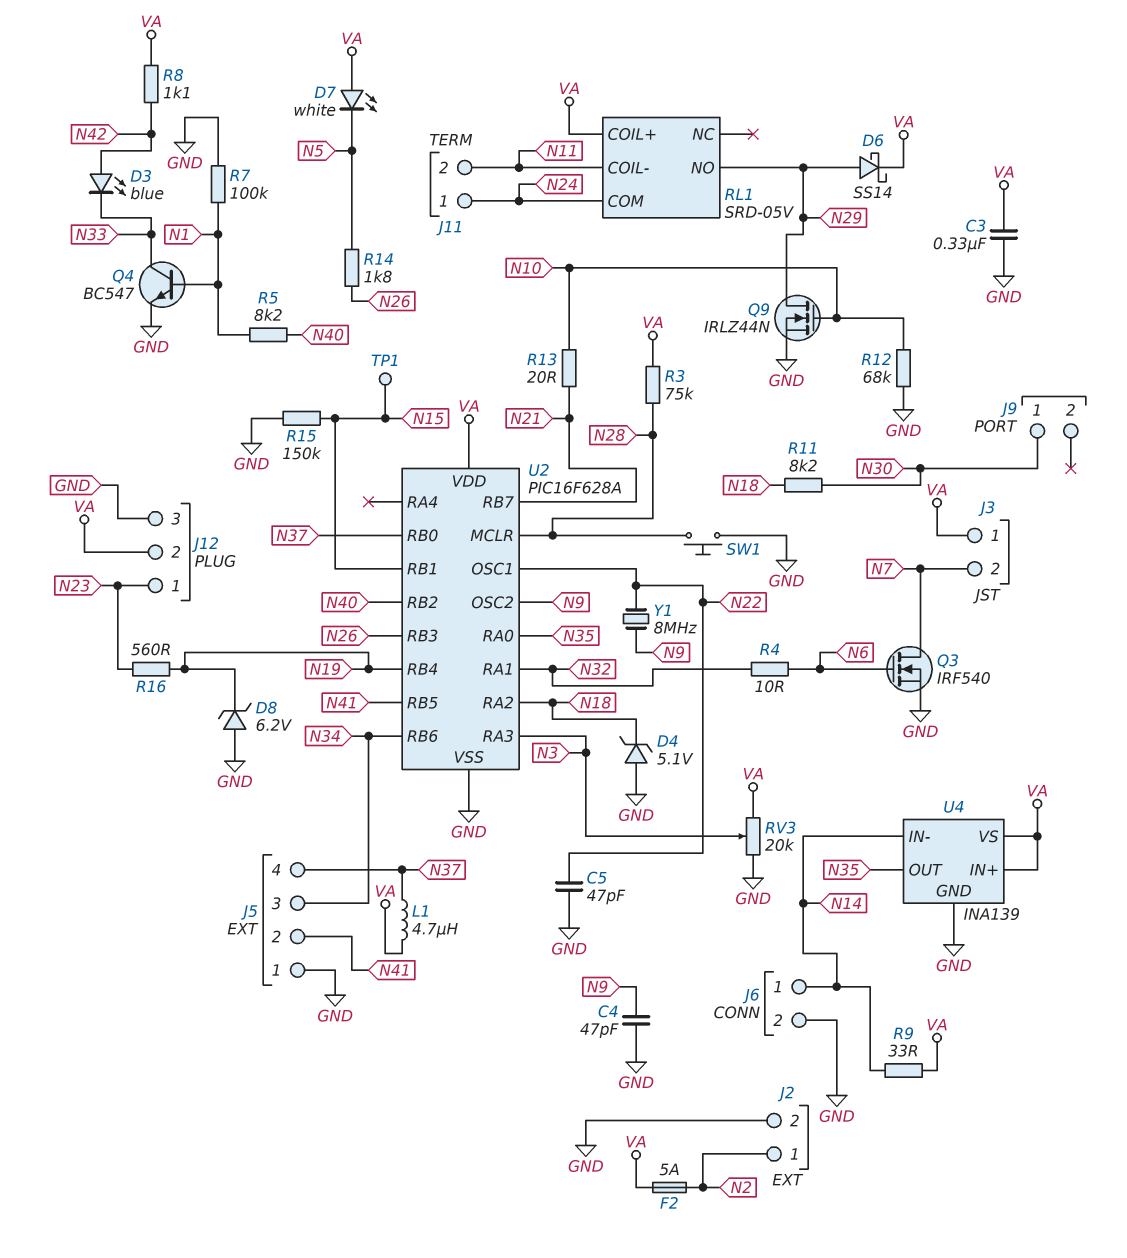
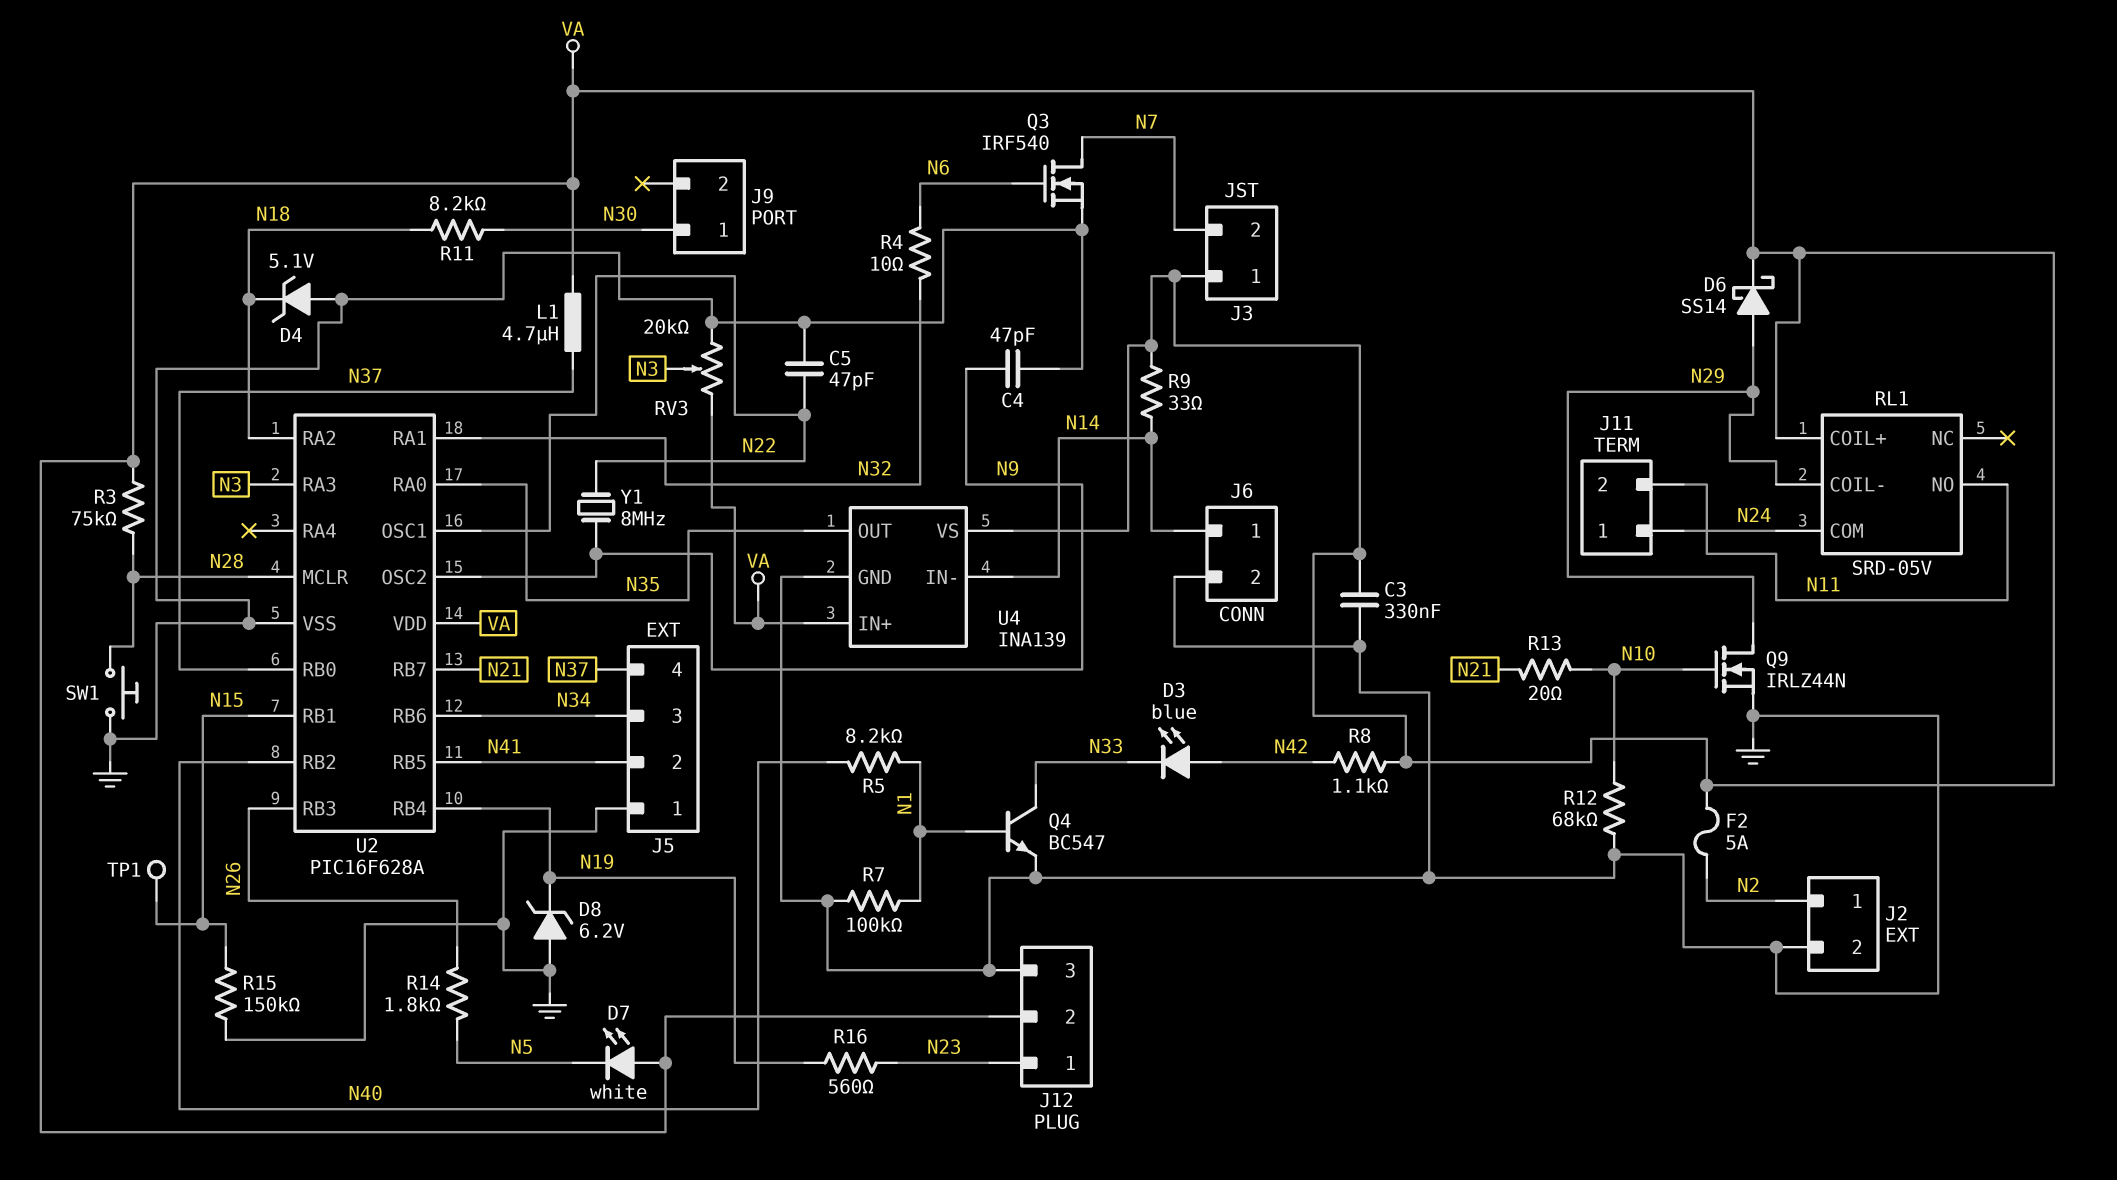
RL1 pin COIL-: N11 -> N29
RL1 pin NO: N29 -> N11

